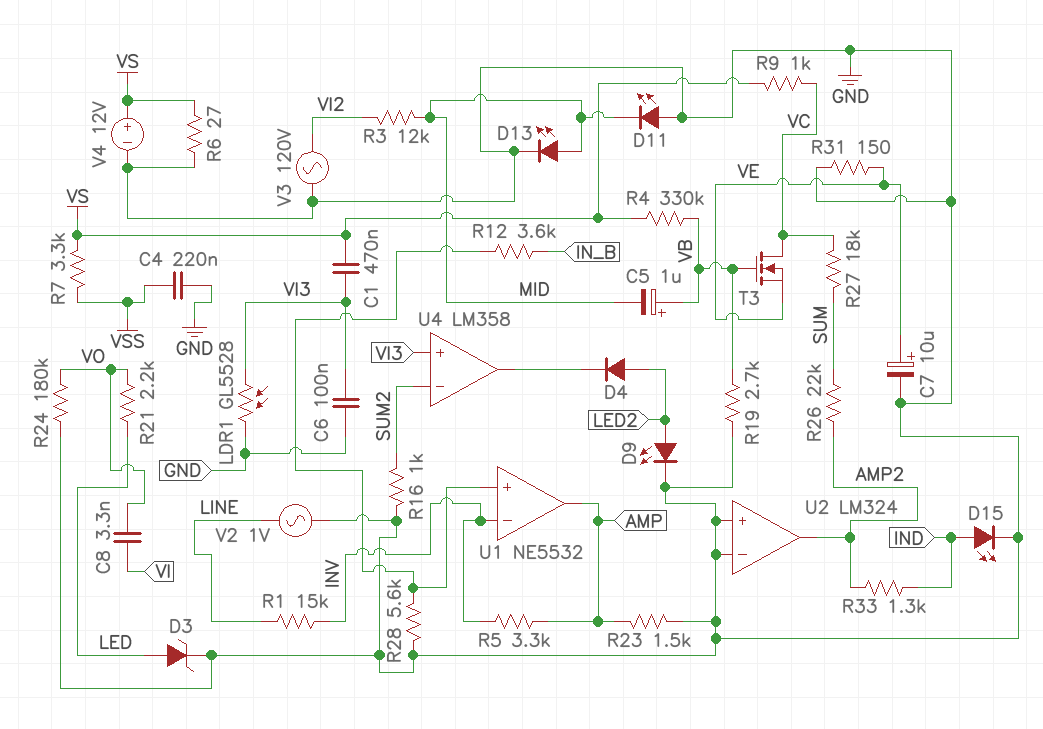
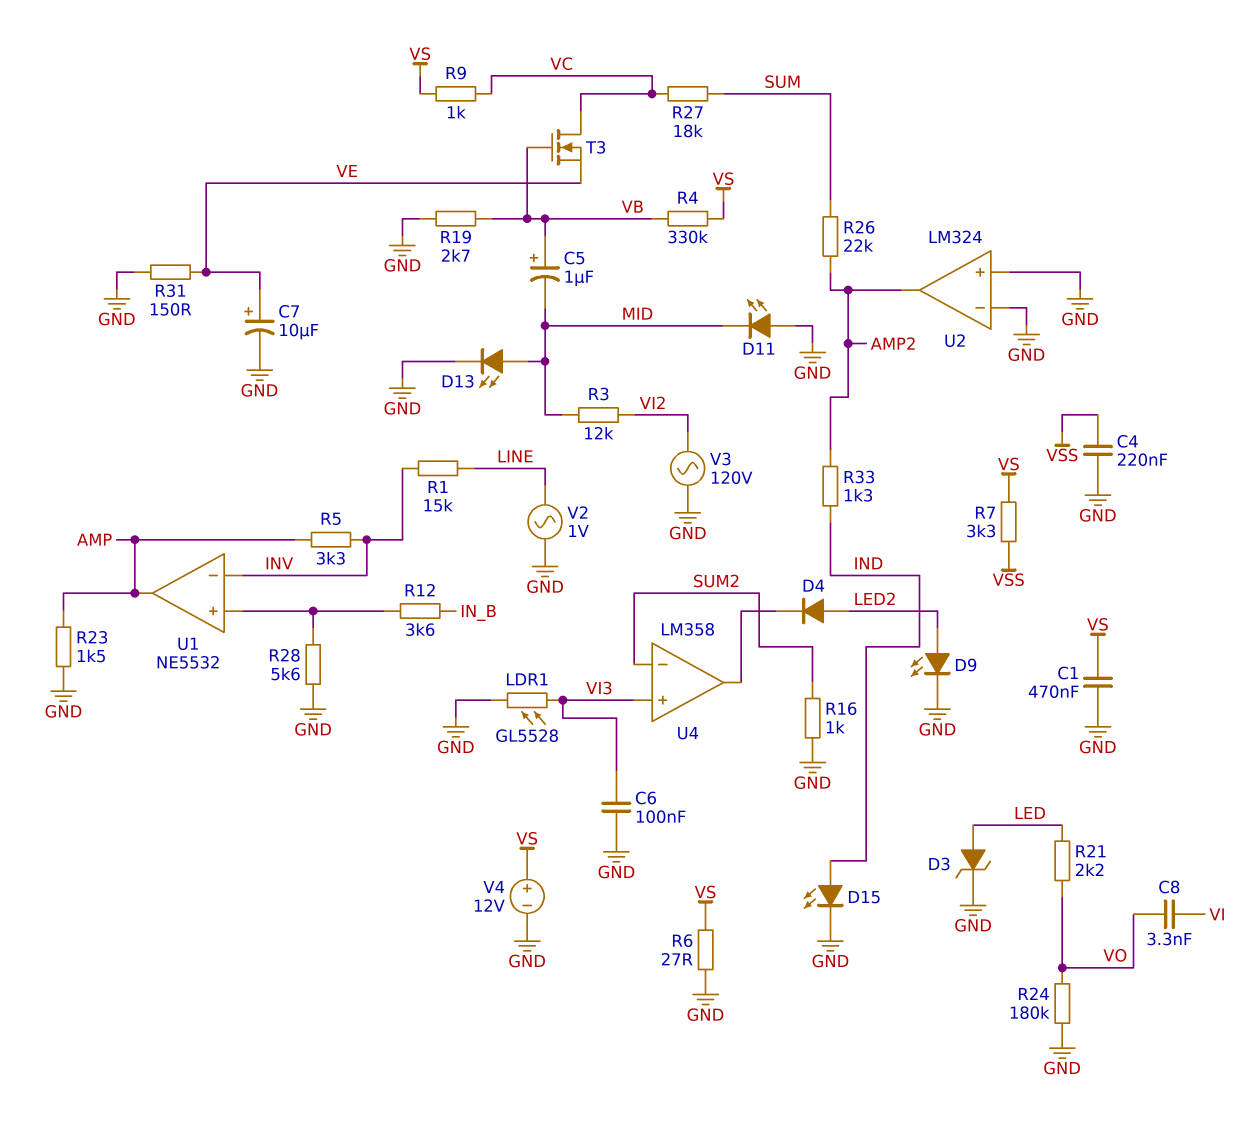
C1: 470nF (VI3, VS) -> 470nF (GND, VS)

